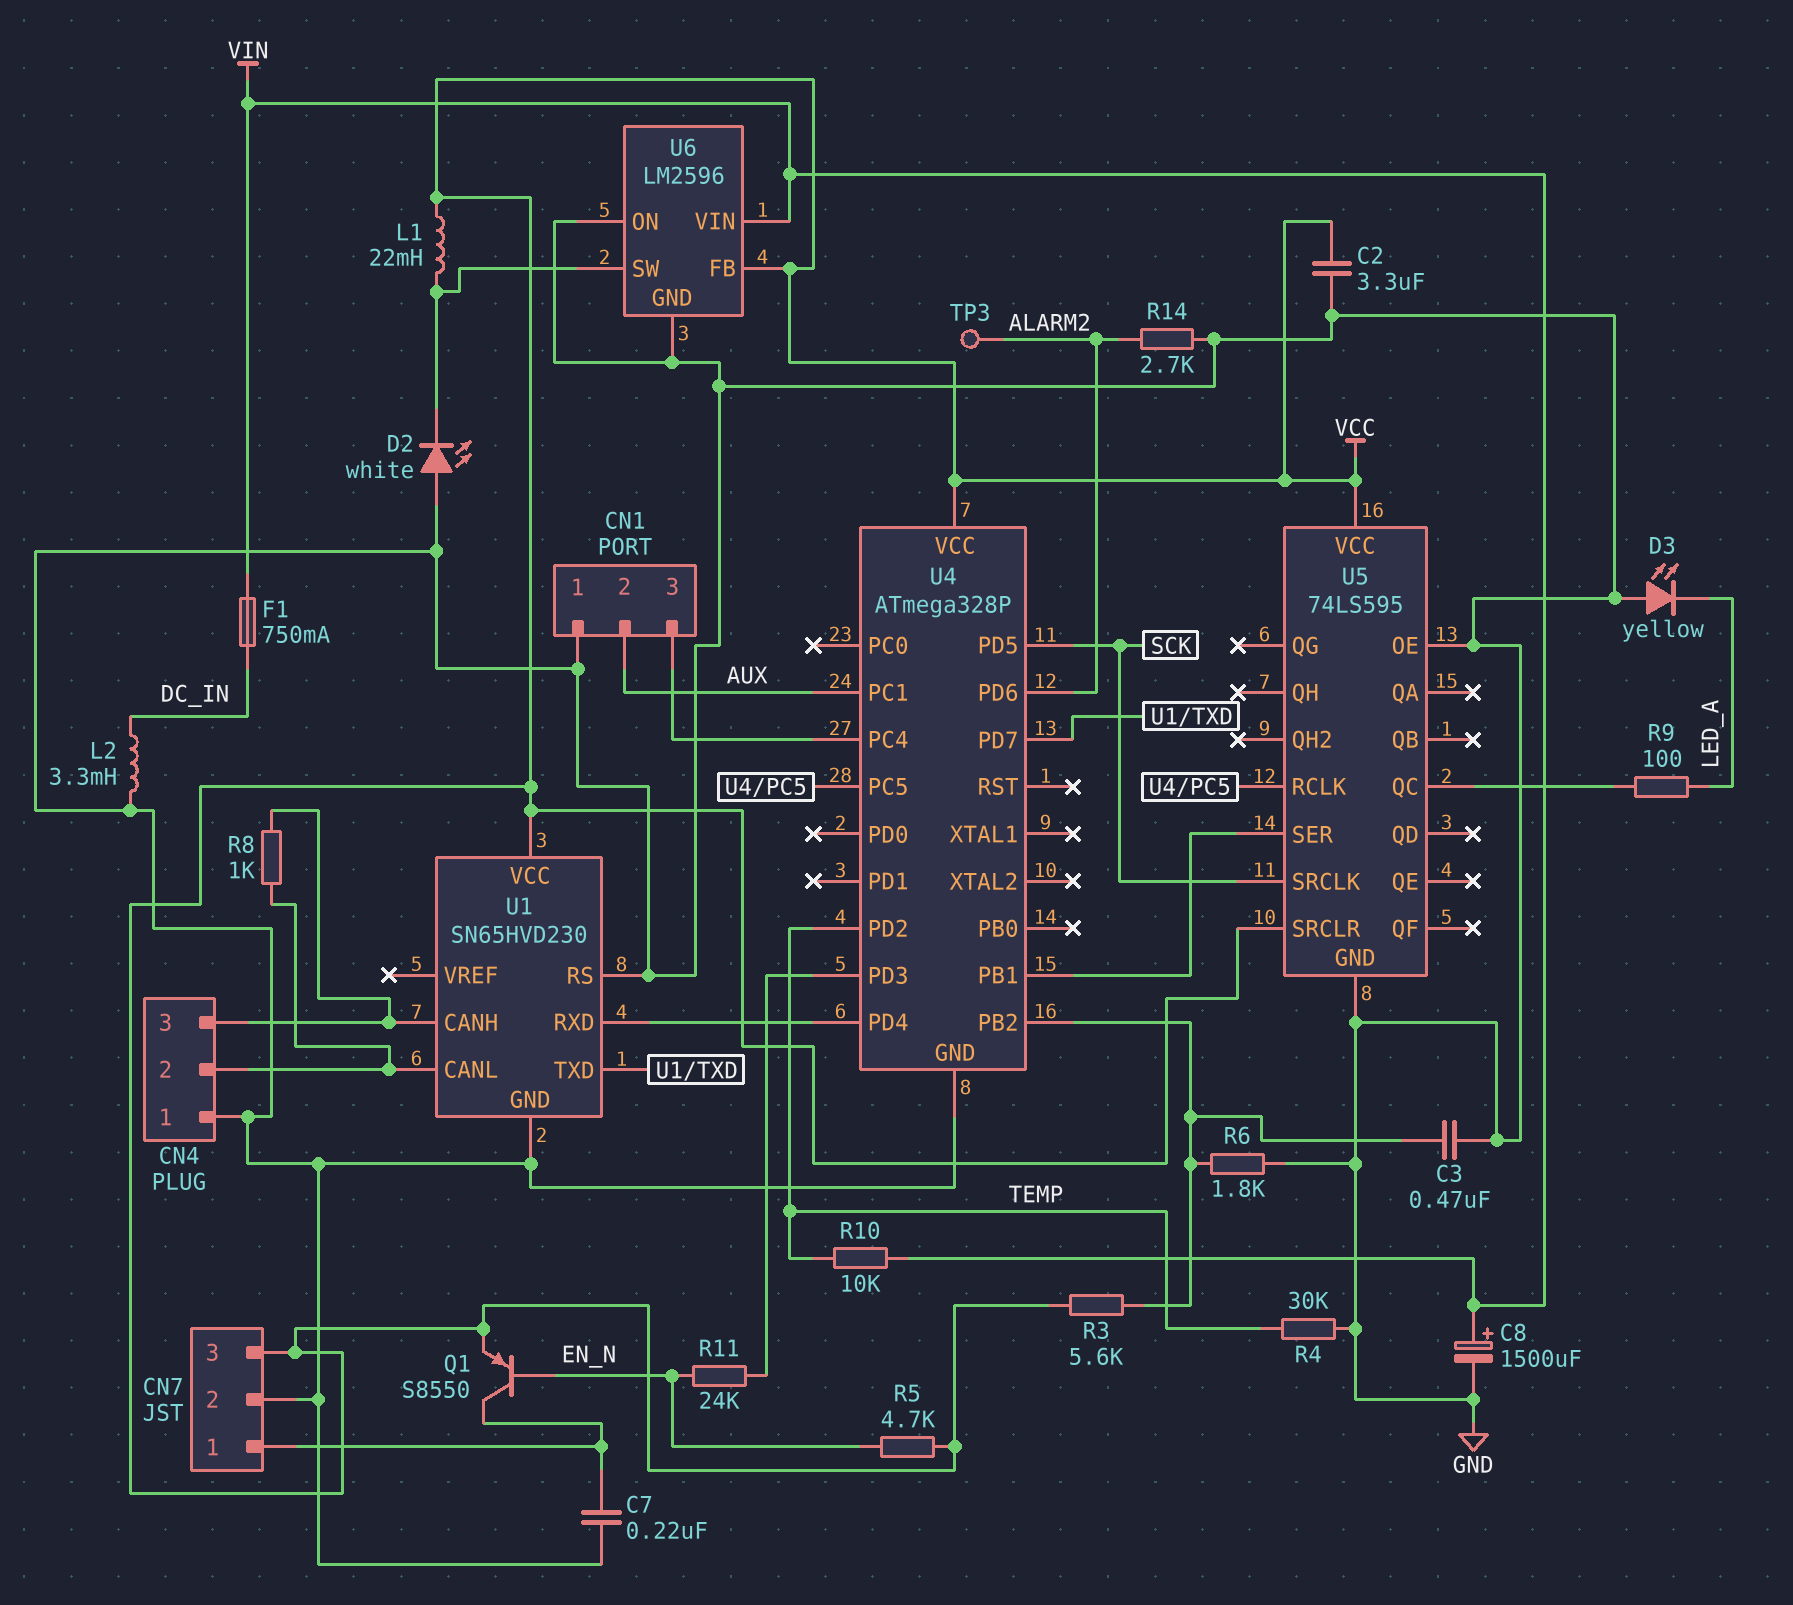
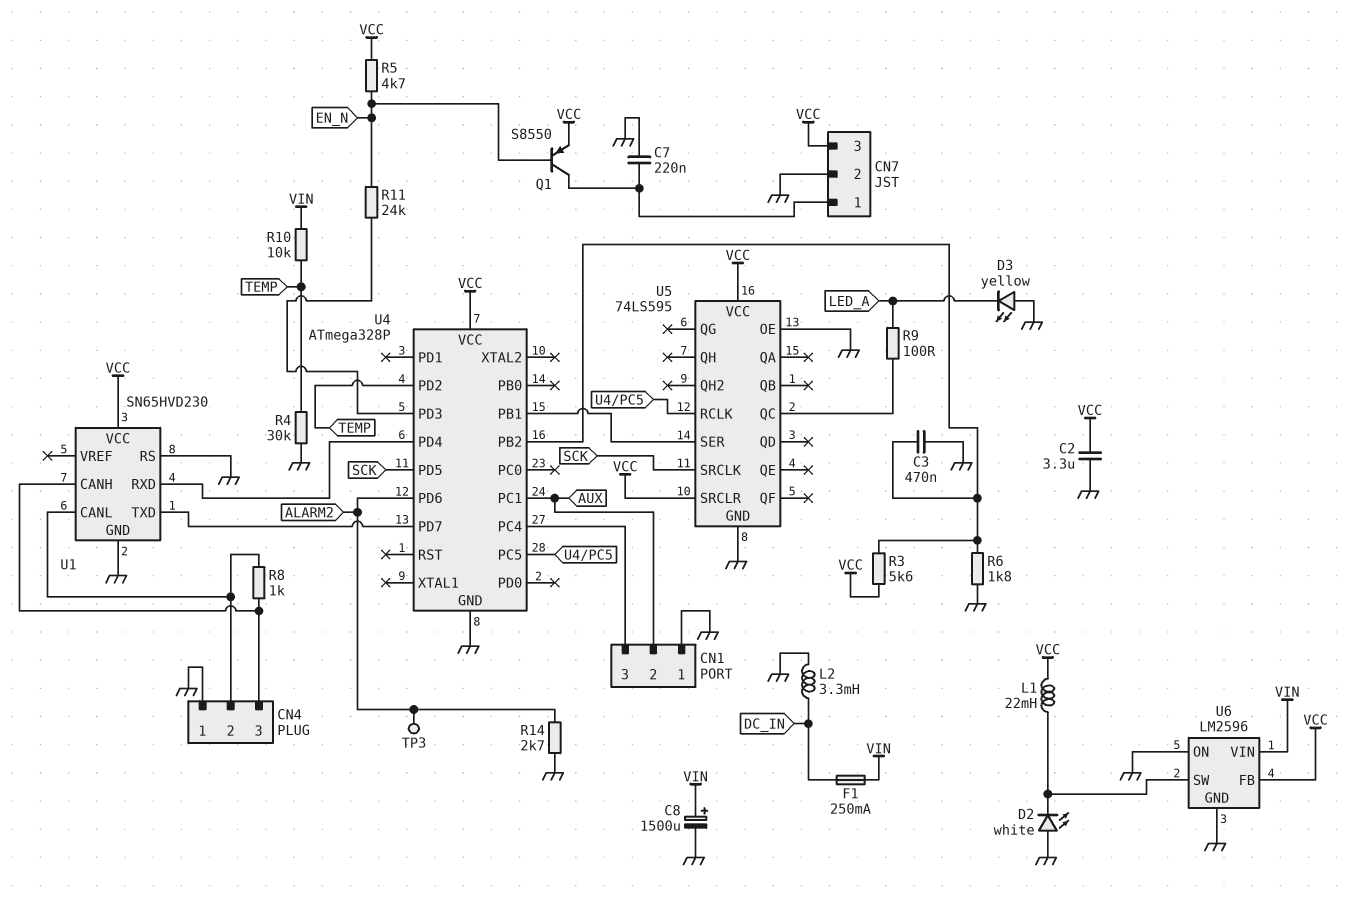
F1: 750mA (DC_IN, VIN) -> 250mA (DC_IN, VIN)

